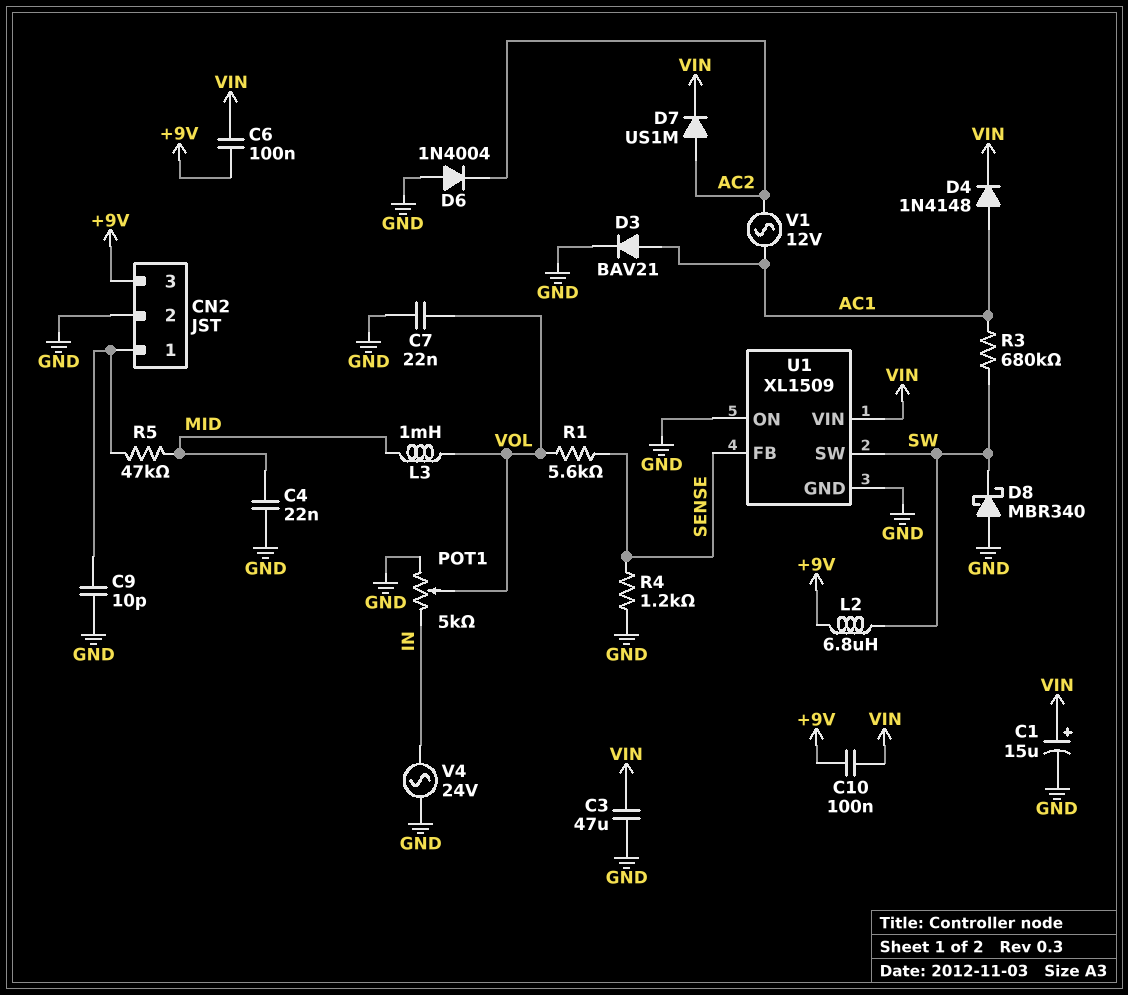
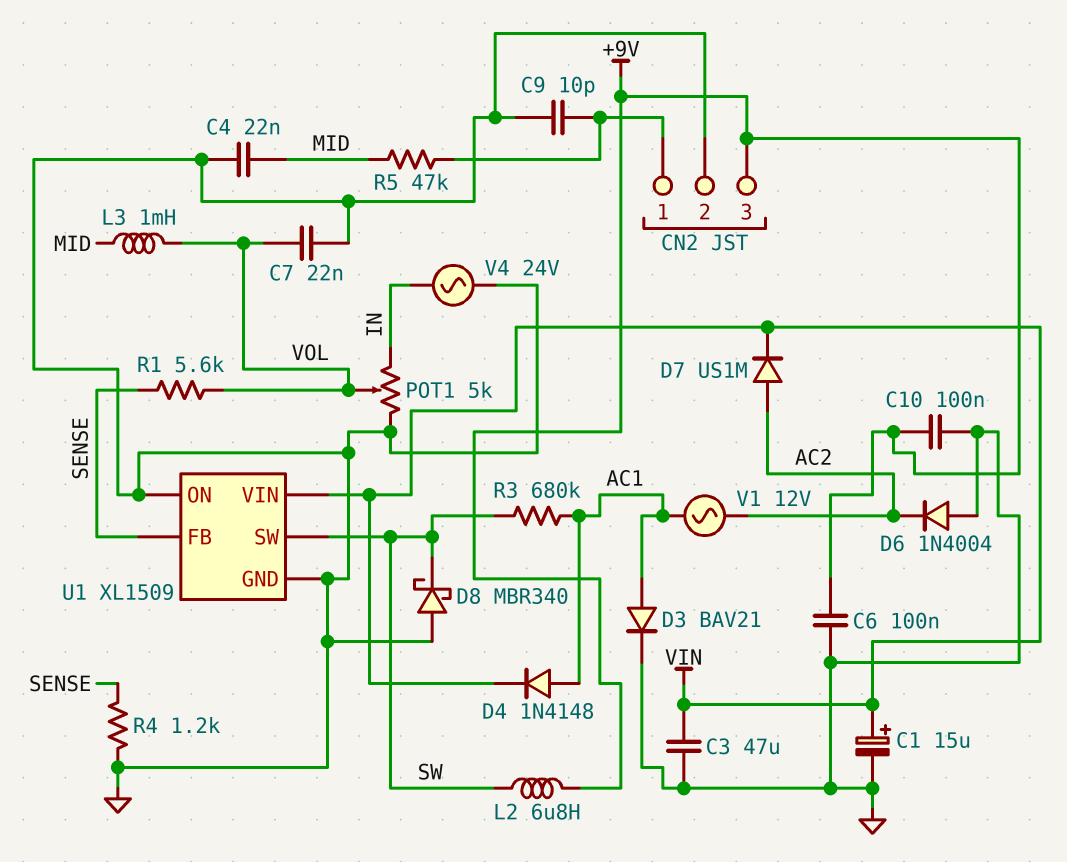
C6: 100nF (+9V, VIN) -> 100nF (+9V, GND)
C10: 100nF (+9V, VIN) -> 100nF (+9V, GND)

